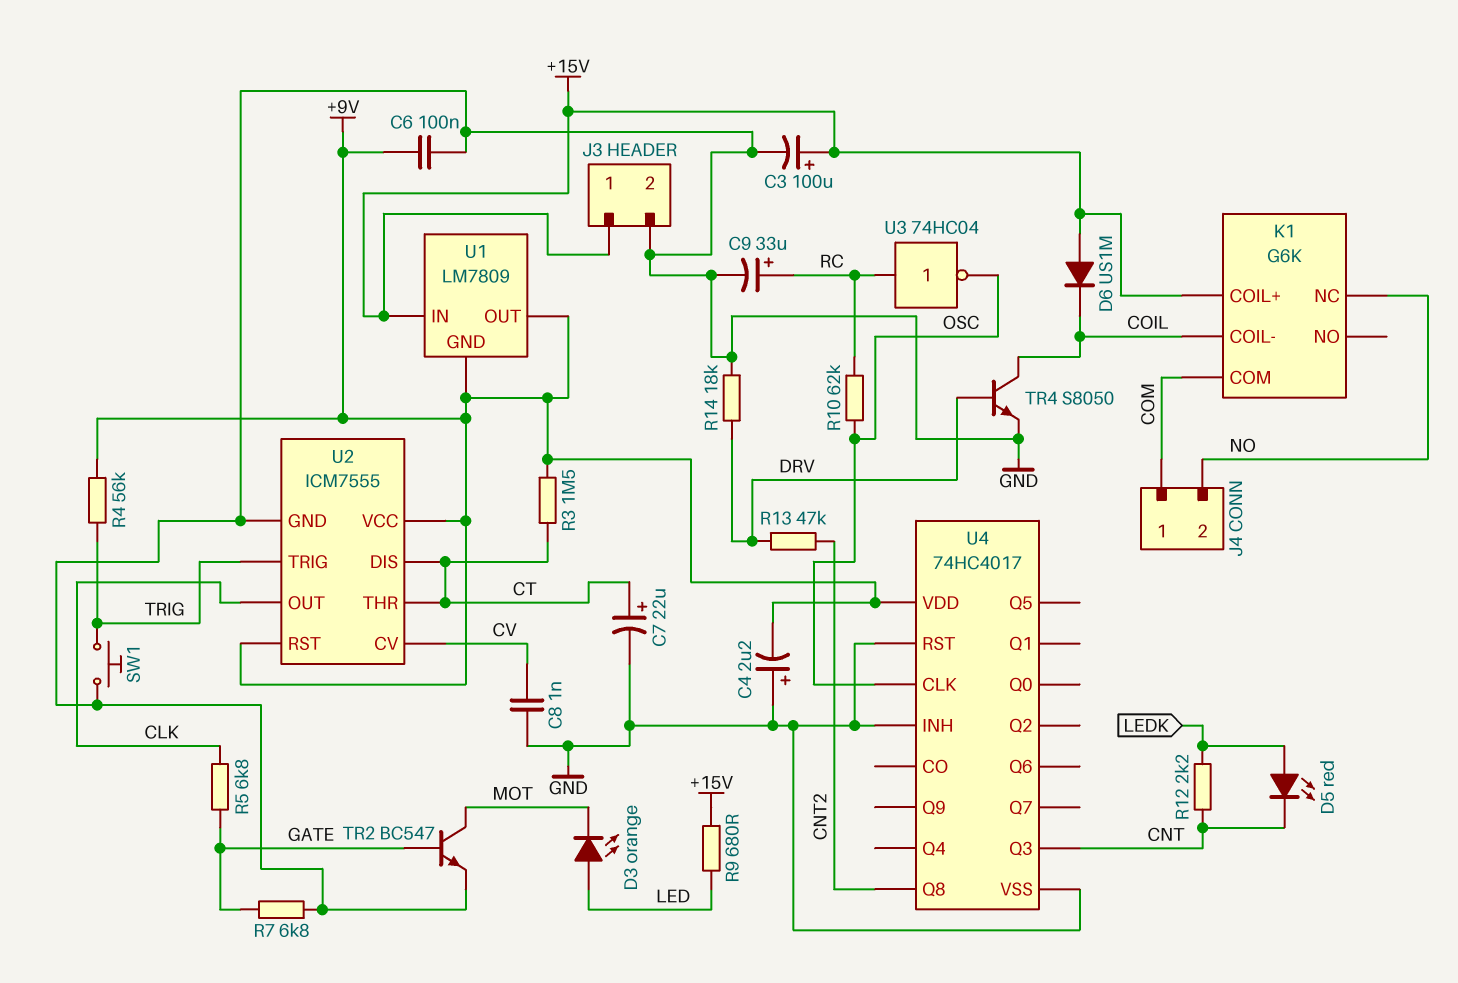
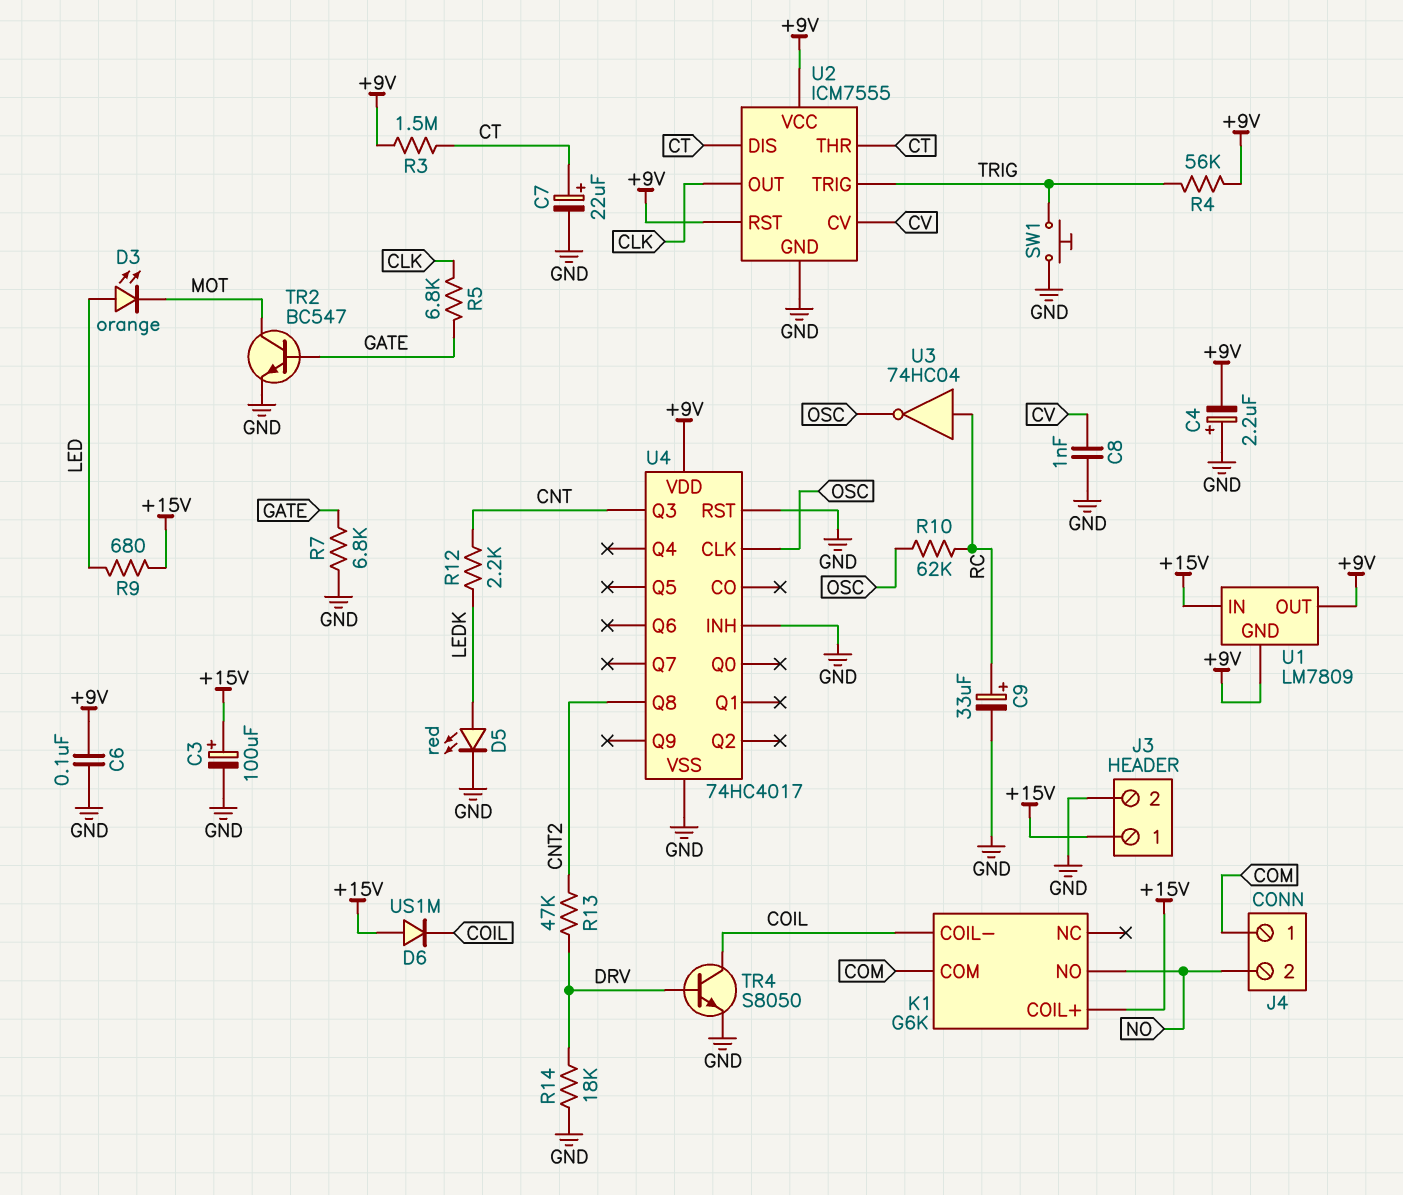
D5: LED red (A LEDK, K CNT) -> LED red (A LEDK, K GND)
K1 pin NC: NO -> none
K1 pin NO: none -> NO

